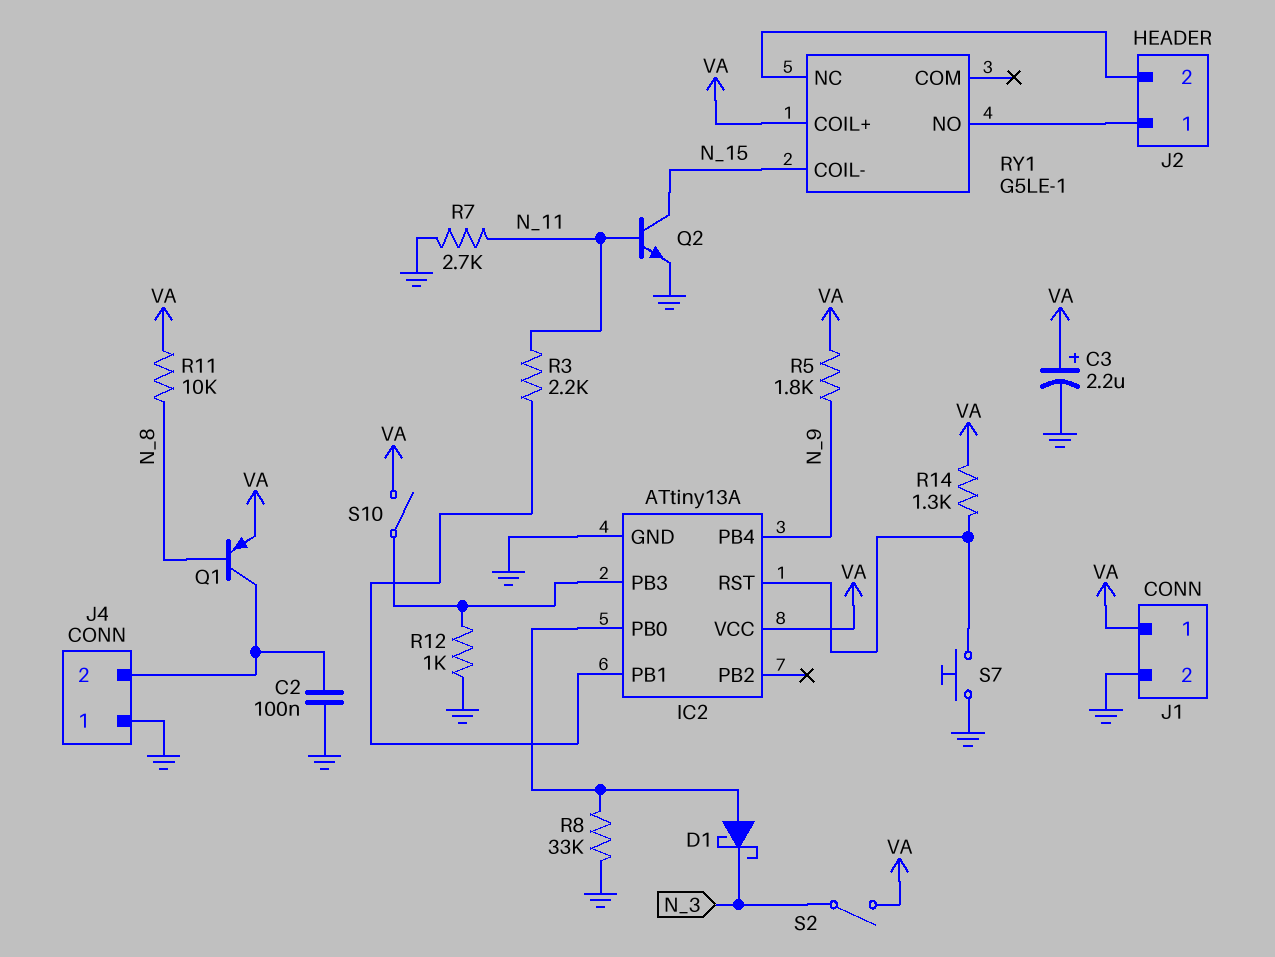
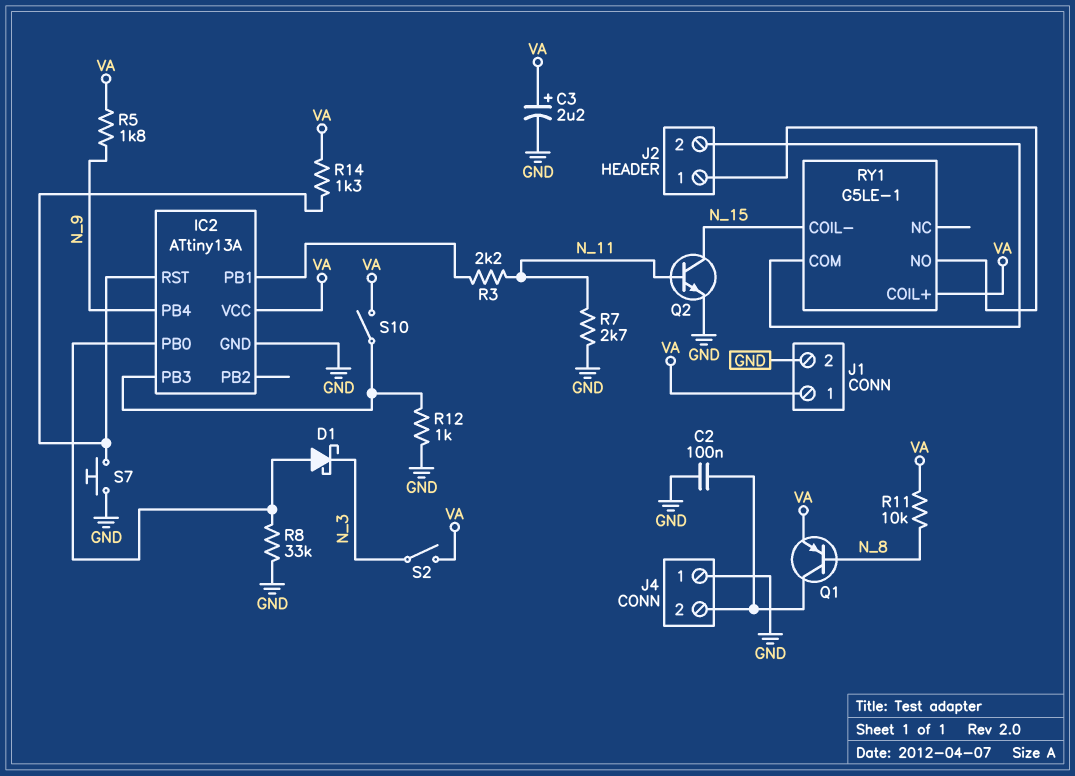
RY1 pin COM: none -> J2/2
RY1 pin NC: J2/2 -> none

